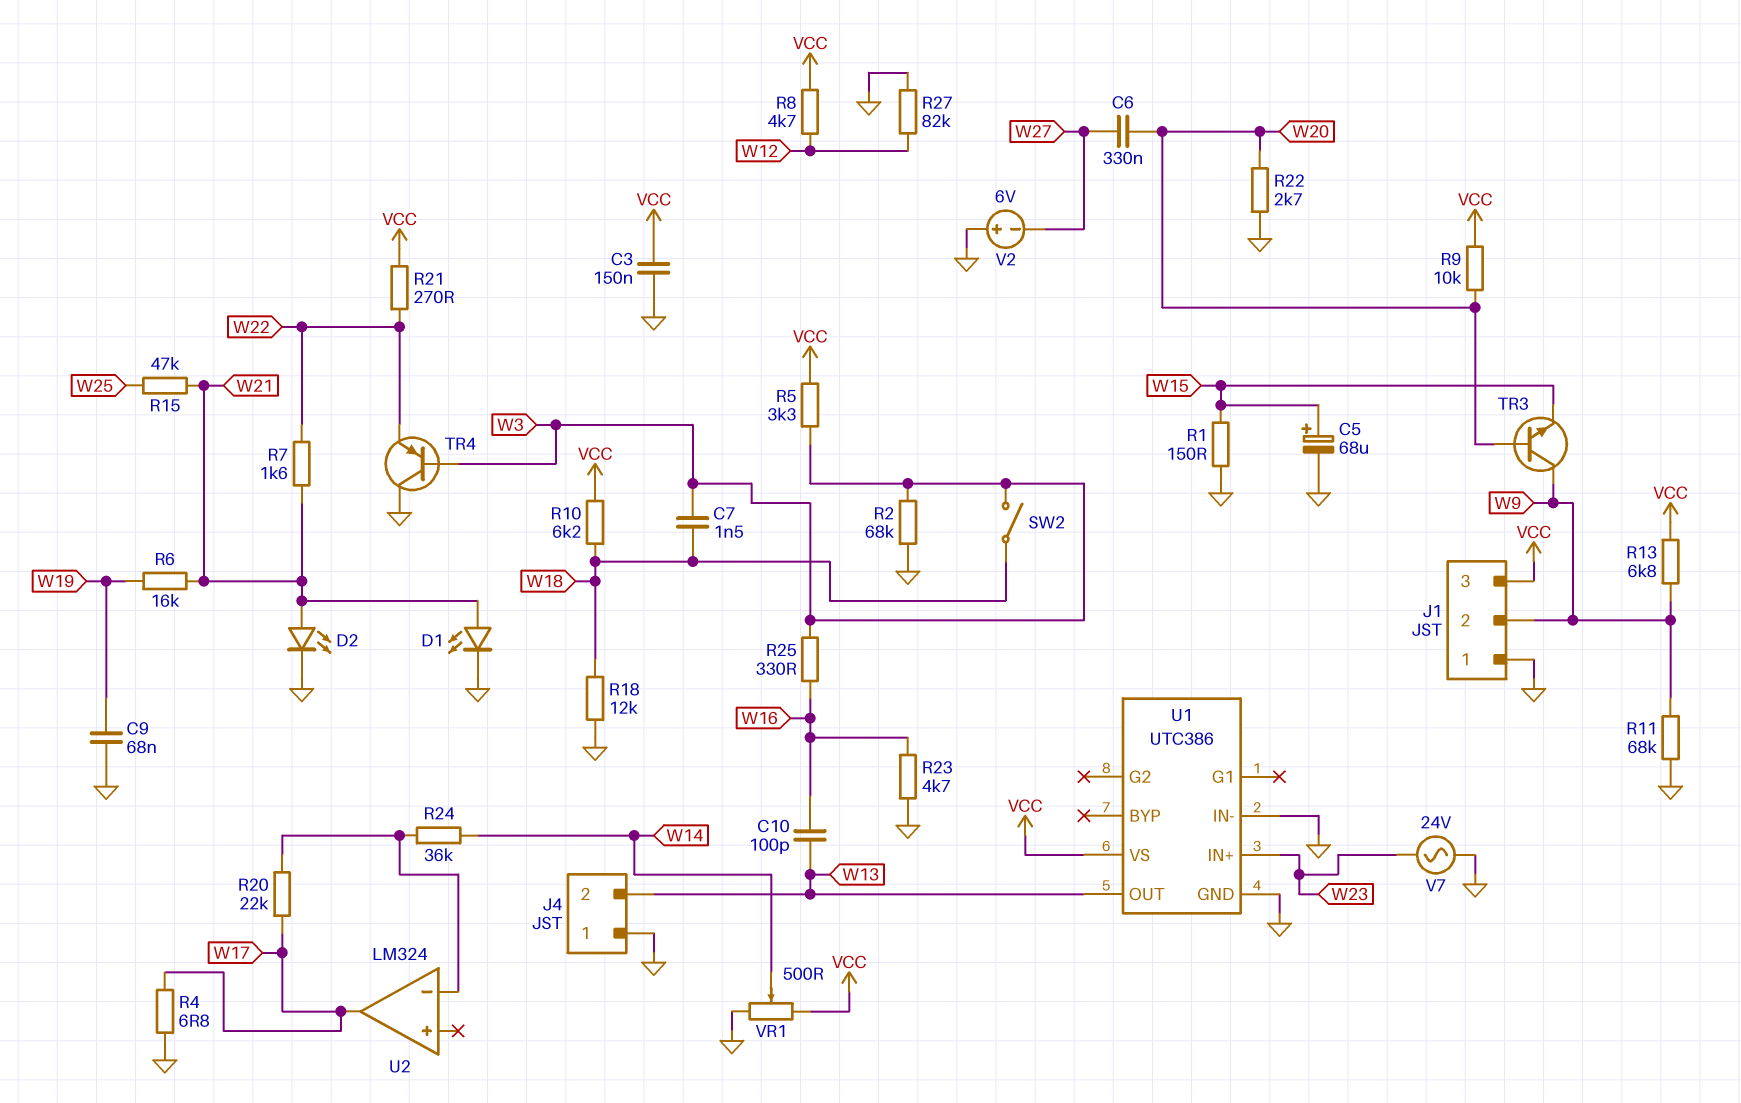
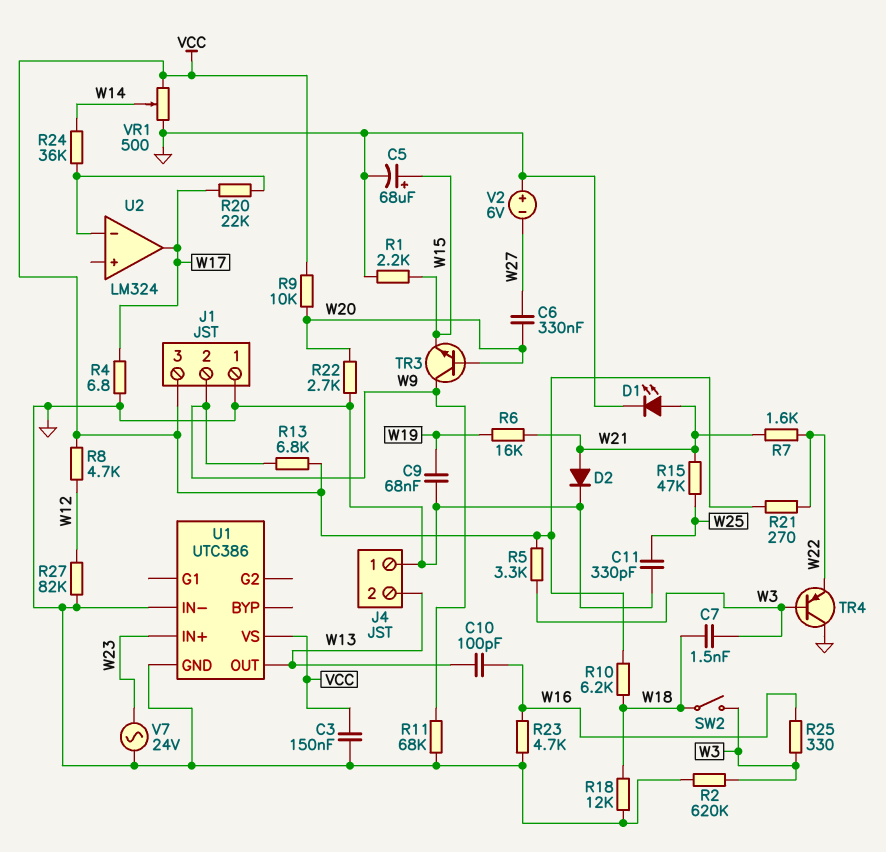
C11: none -> 330pF (GND, W25)
D2: LED (A W21, K GND) -> diode (A W21, K GND)
R1: 150 (GND, W15) -> 2.2k (GND, W15)
R2: 68k (GND, W3) -> 620k (GND, W3)

